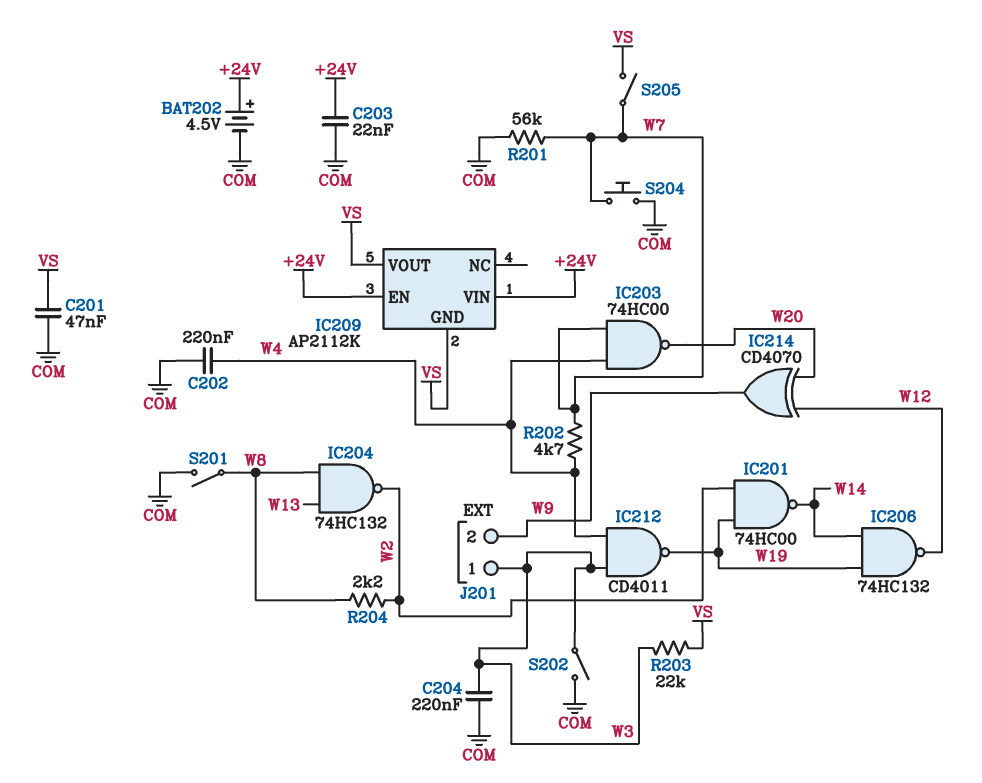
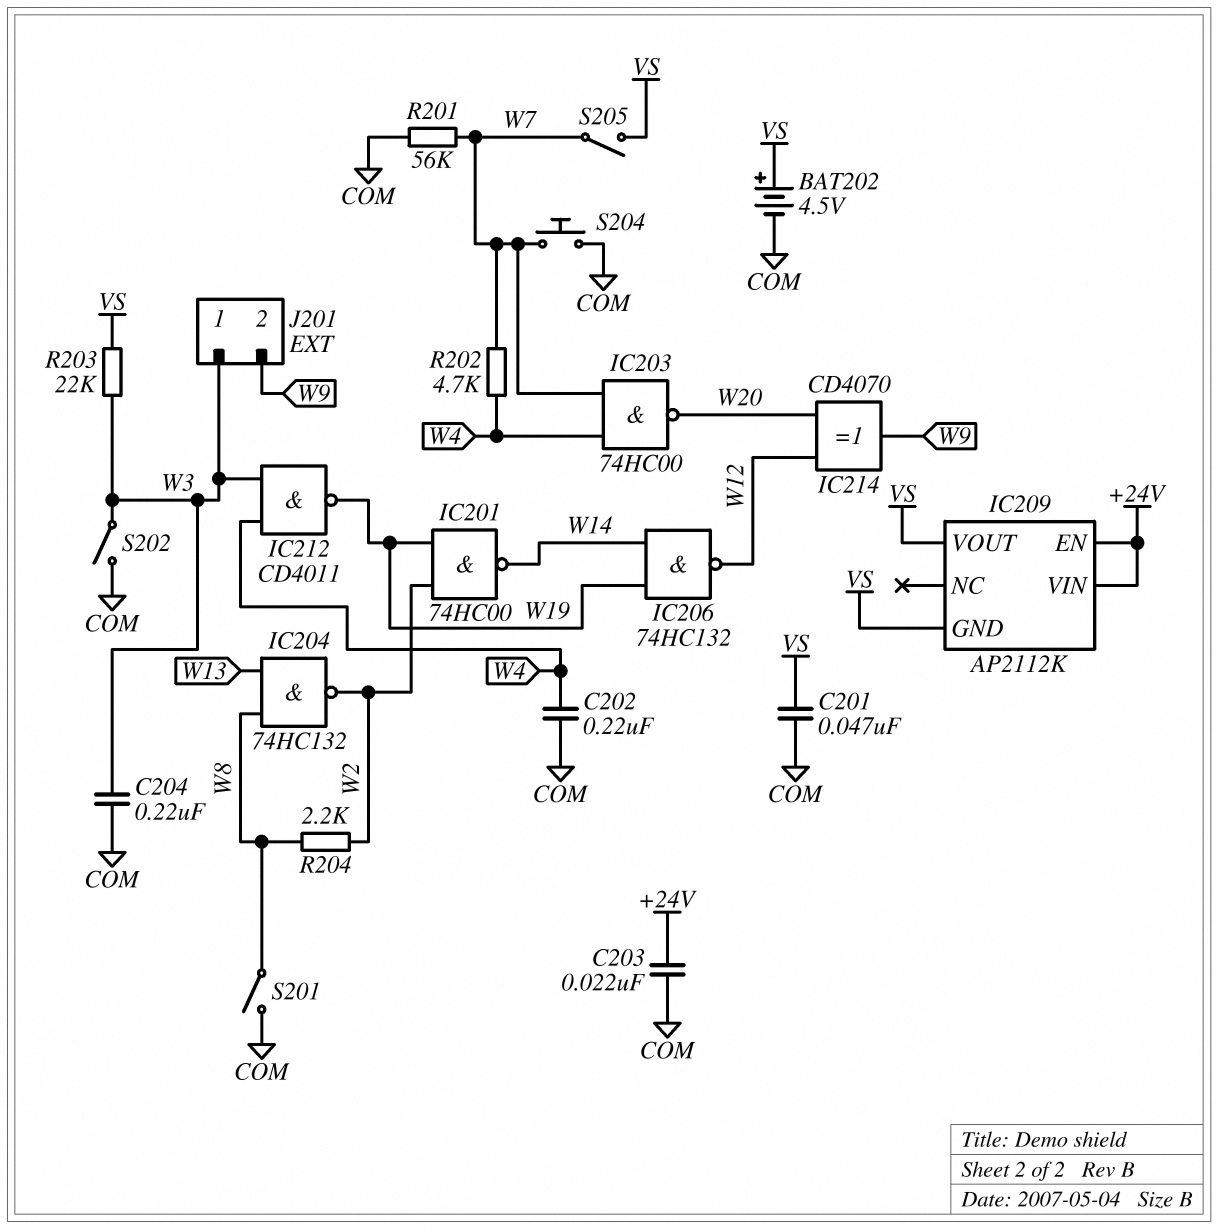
BAT202: 4.5V (plus +24V, minus COM) -> 4.5V (plus VS, minus COM)

